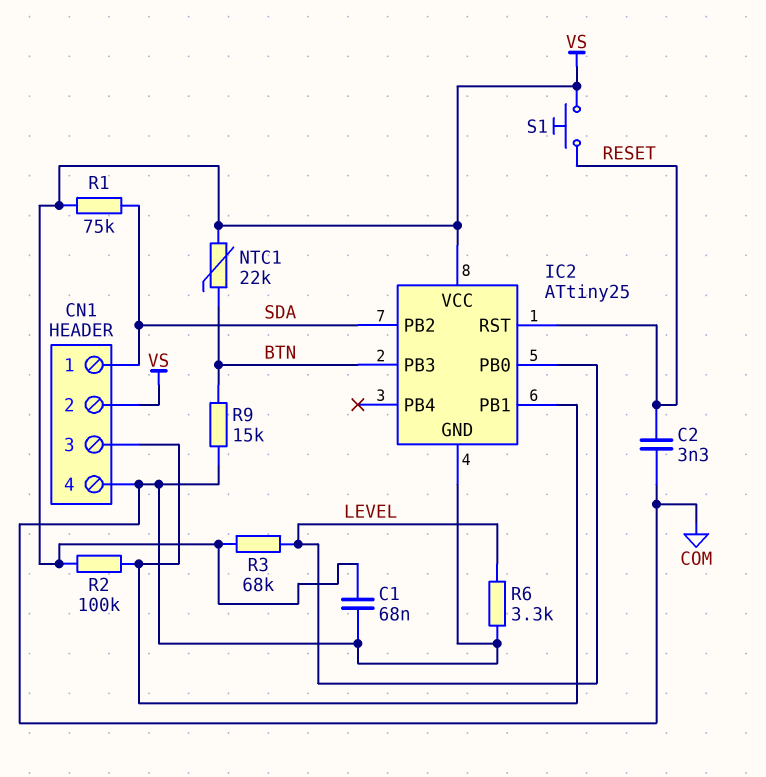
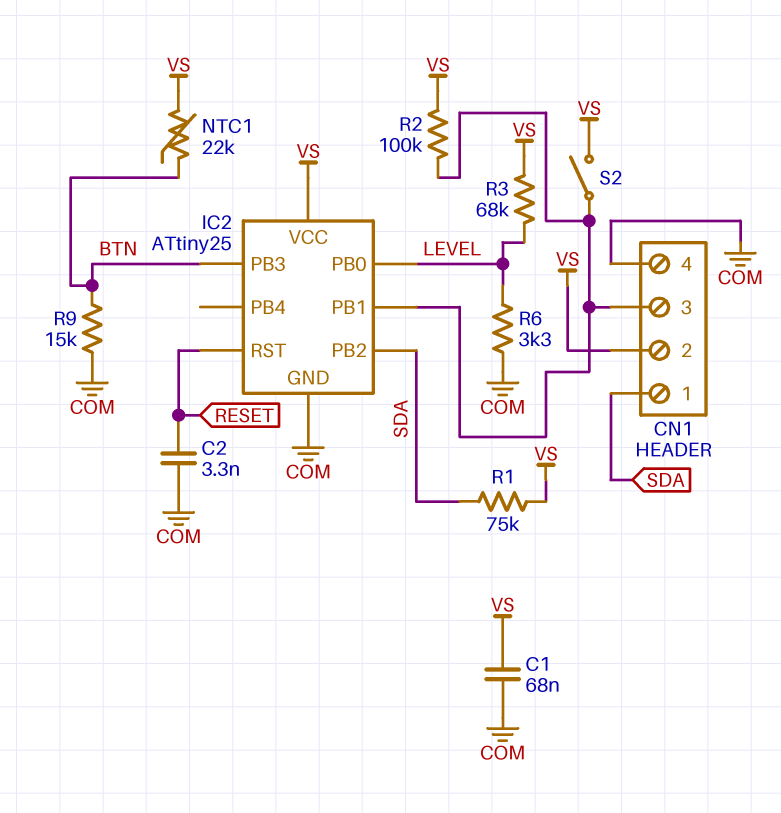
S1: button (RESET, VS) -> none
S2: none -> switch (CN1/3, VS)

